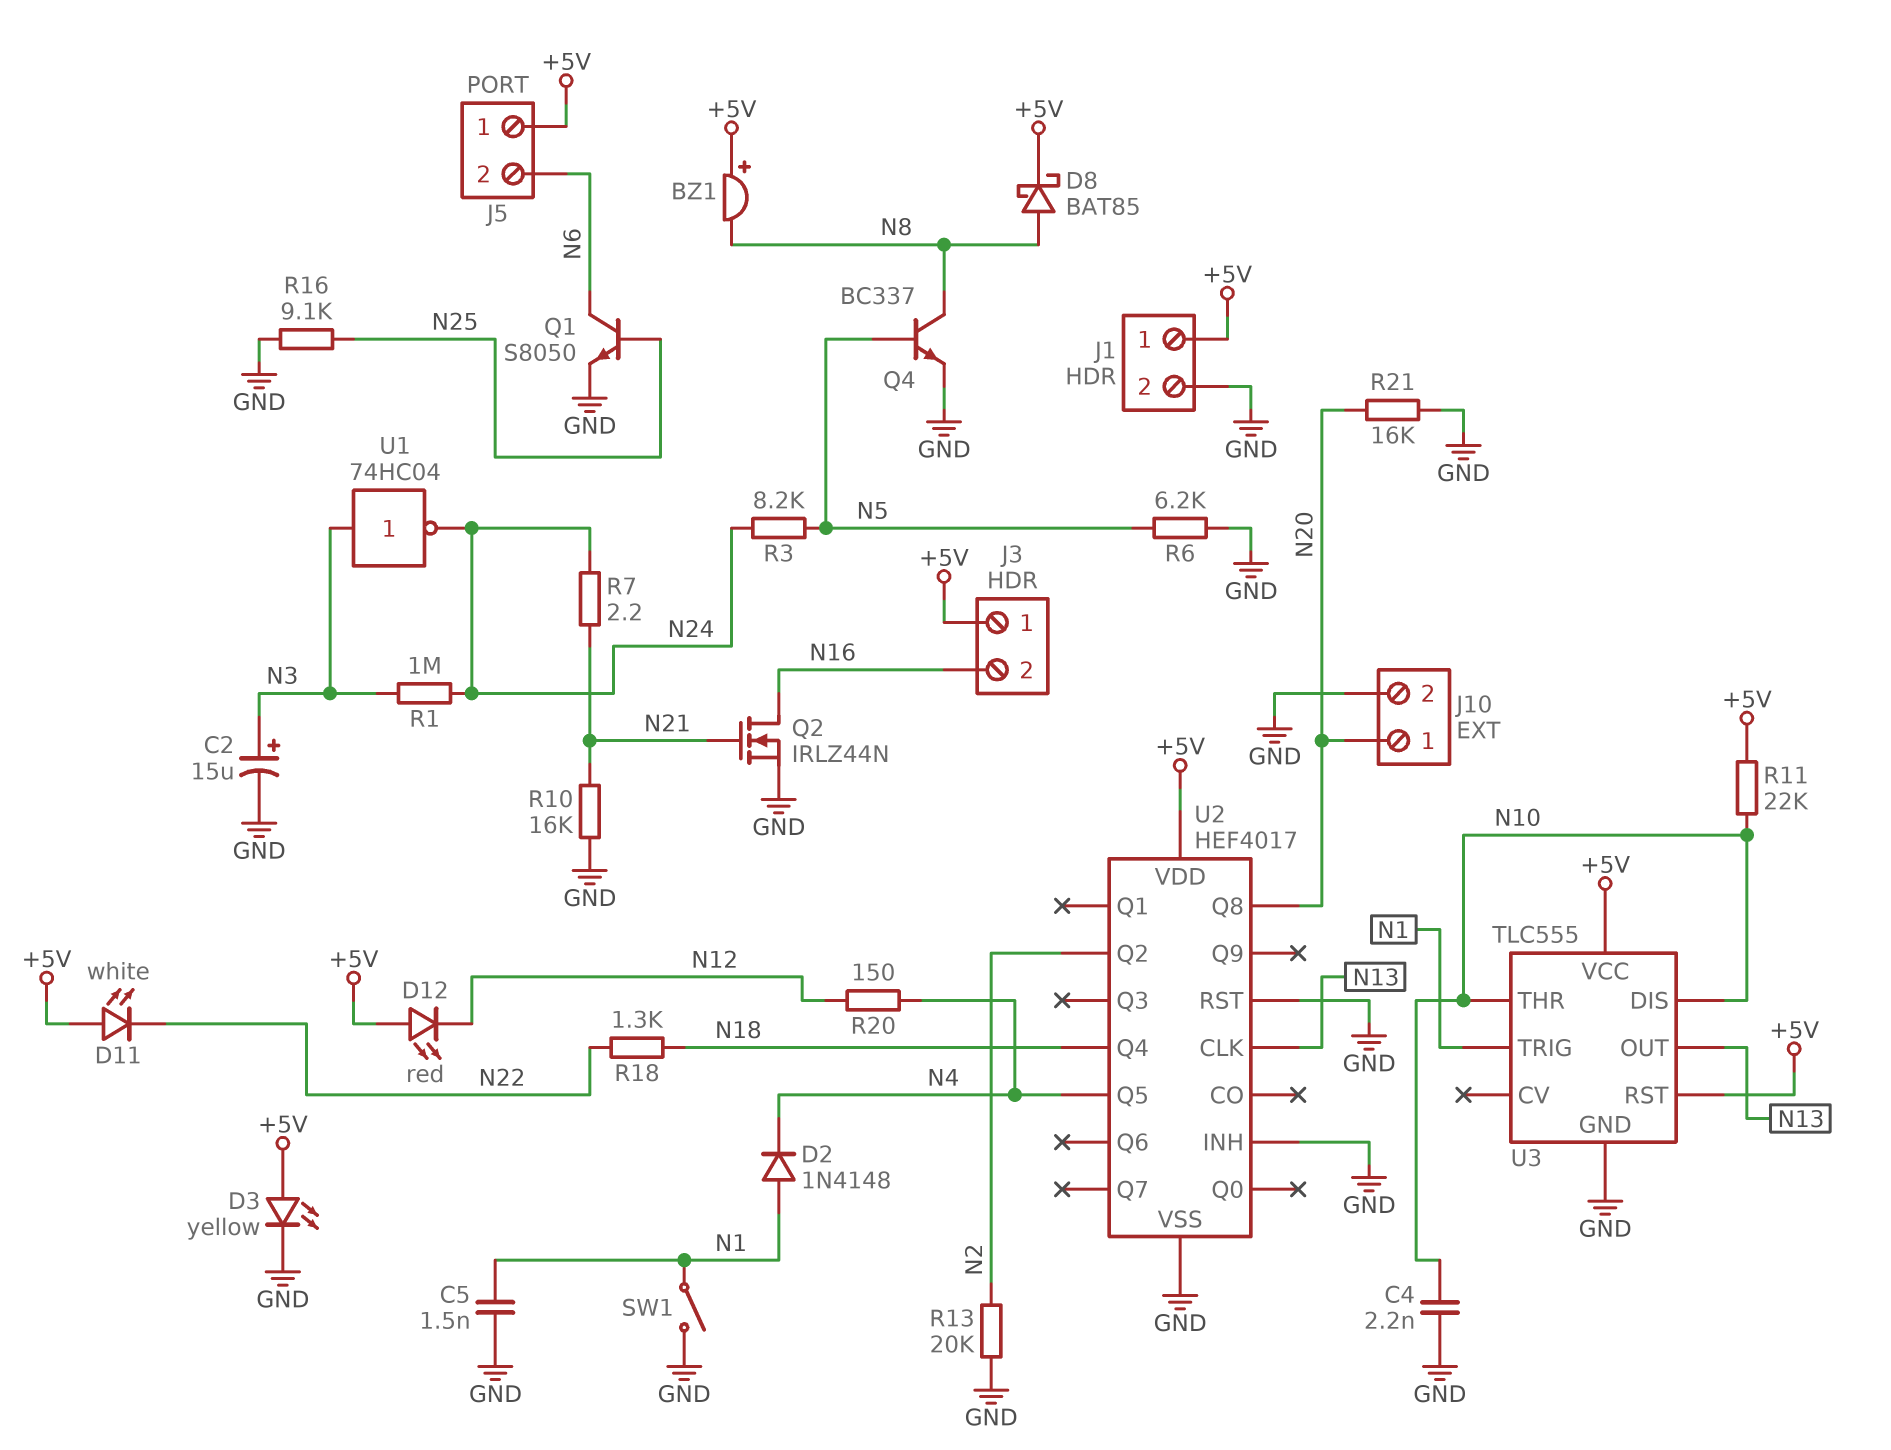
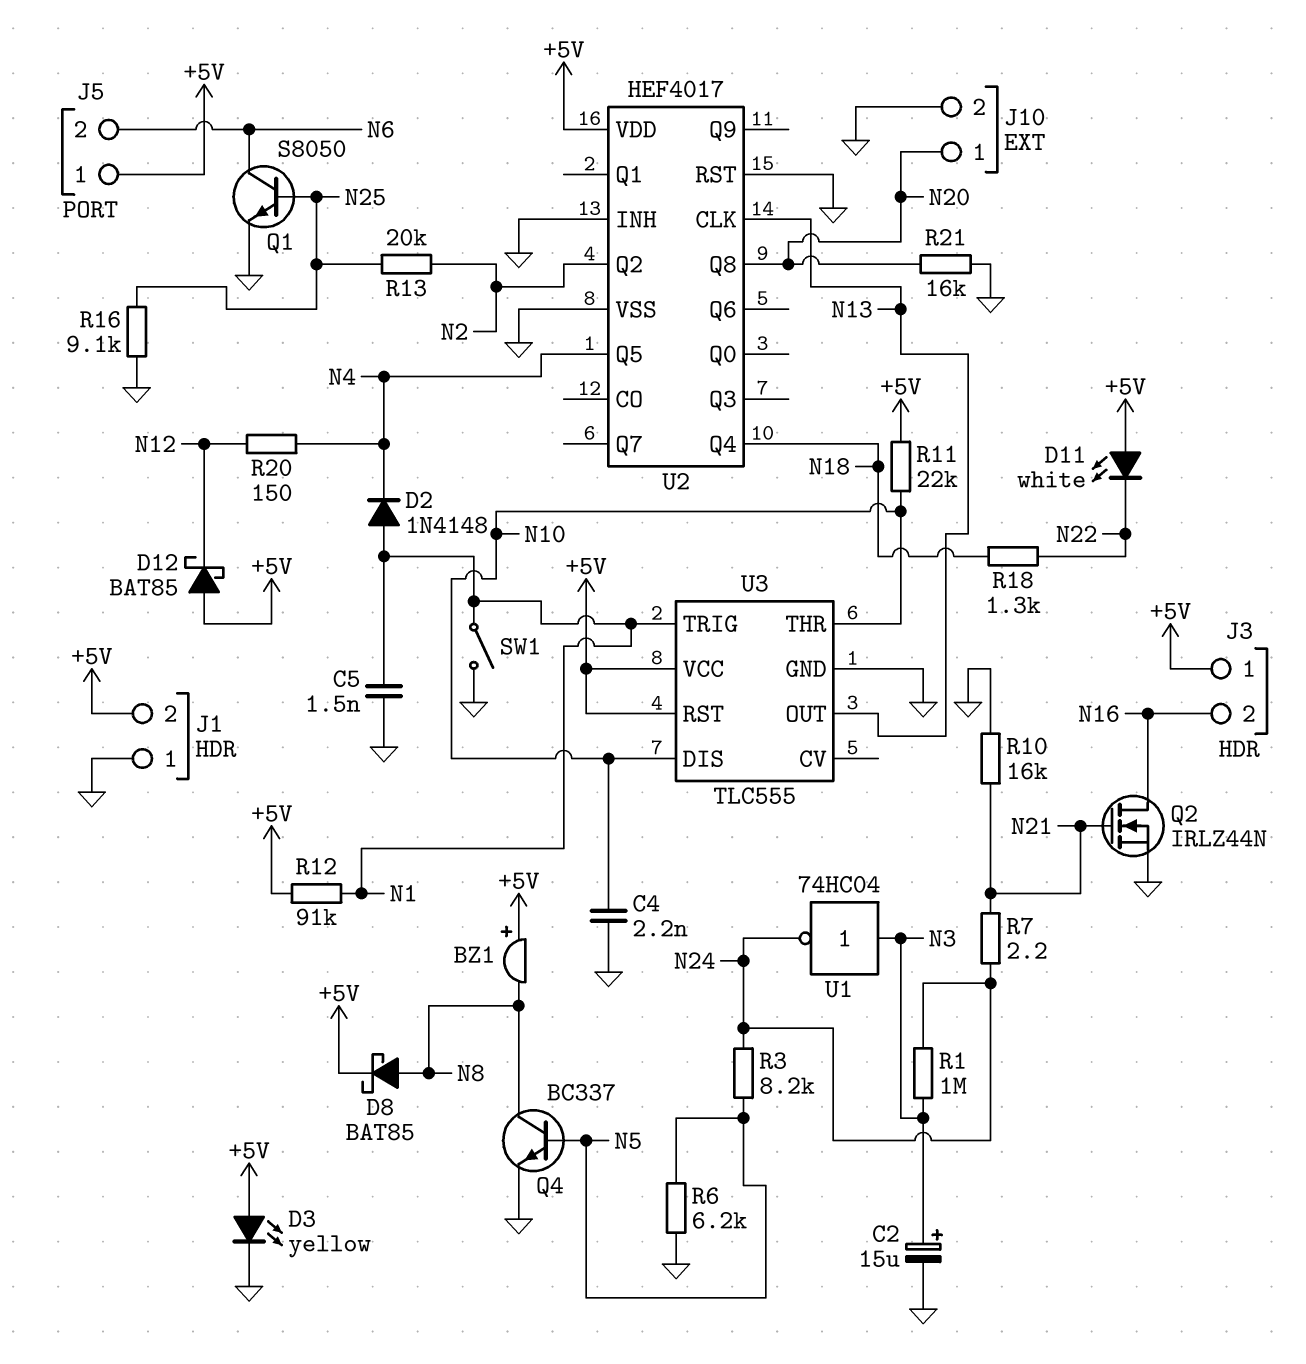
D12: LED red (A +5V, K N12) -> schottky BAT85 (A +5V, K N12)
J1 pin 1: +5V -> GND
J1 pin 2: GND -> +5V
R12: none -> 91k (+5V, N1)
R13: 20k (GND, N2) -> 20k (N2, N25)

